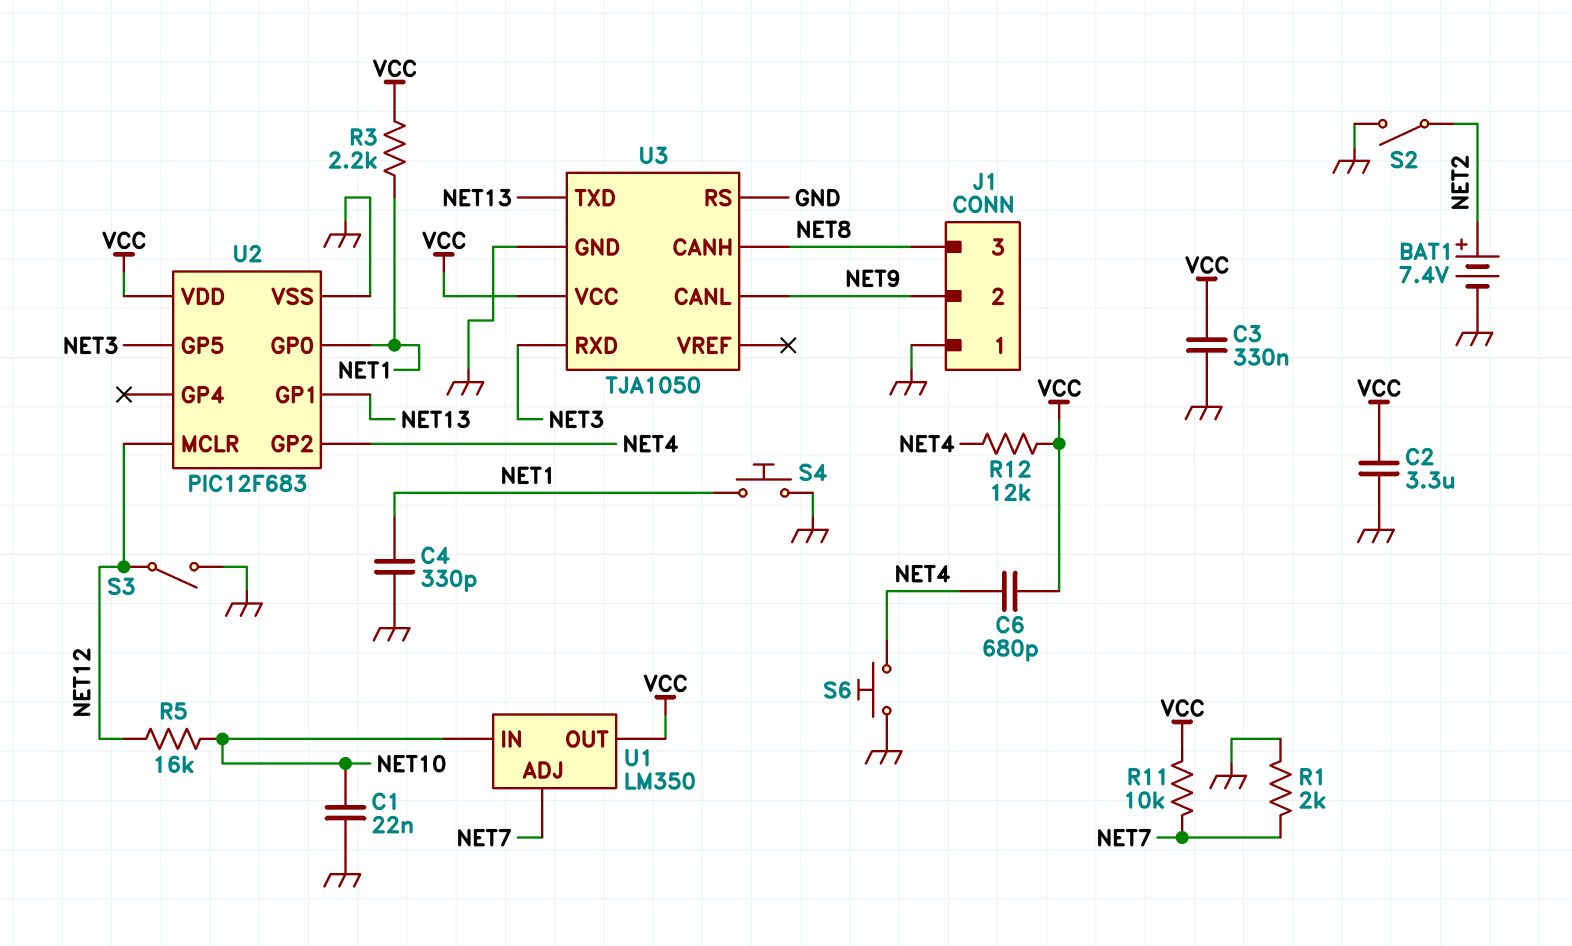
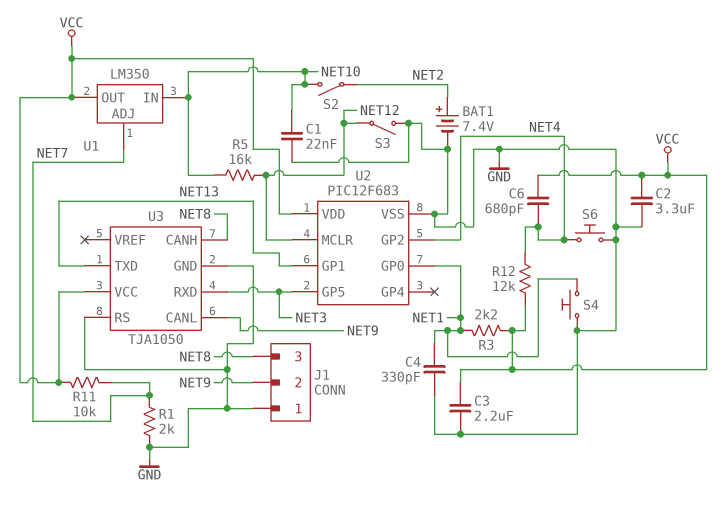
C3: 330nF (GND, VCC) -> 2.2uF (GND, VCC)
S2: switch (GND, NET2) -> switch (NET2, NET10)

